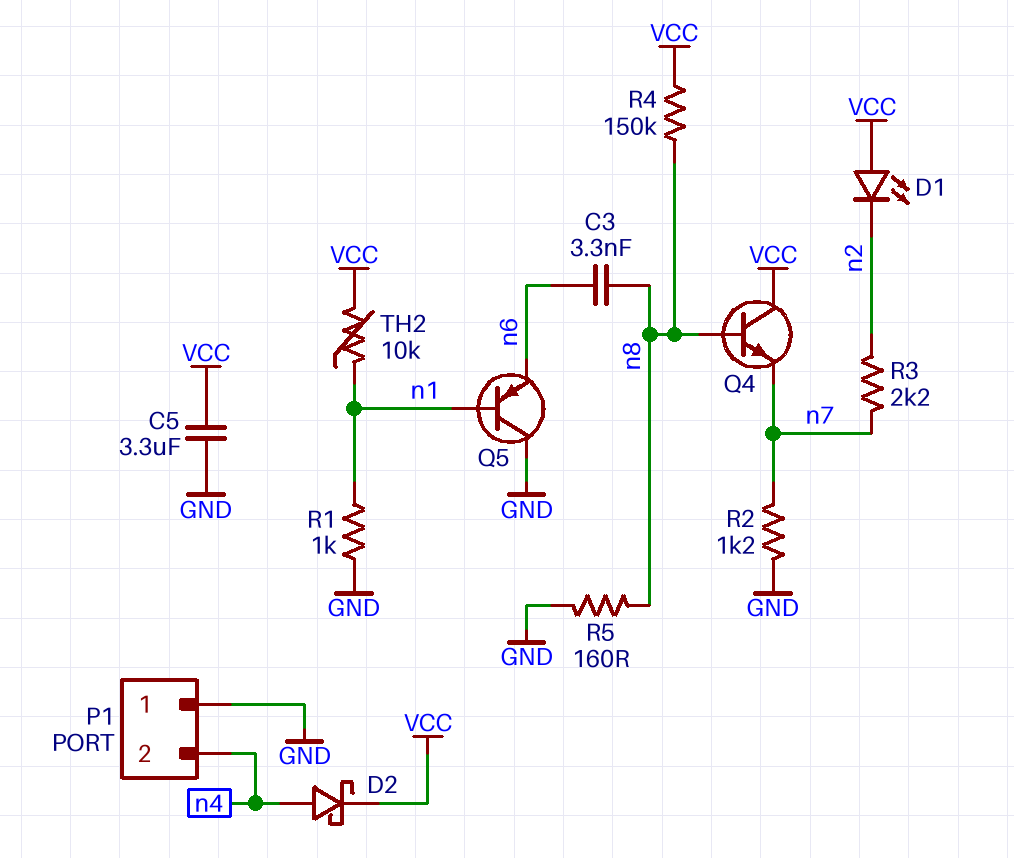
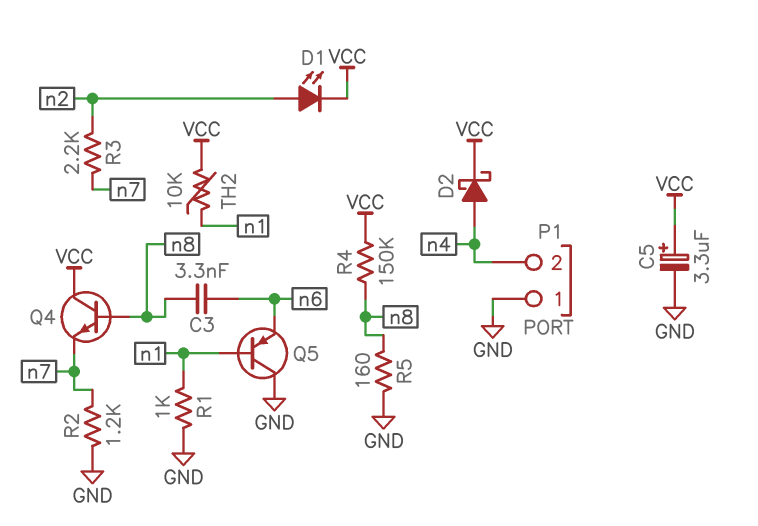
C5: 3.3uF (GND, VCC) -> 3.3uF (plus VCC, minus GND)
D1: LED (A VCC, K n2) -> LED (A n2, K VCC)

